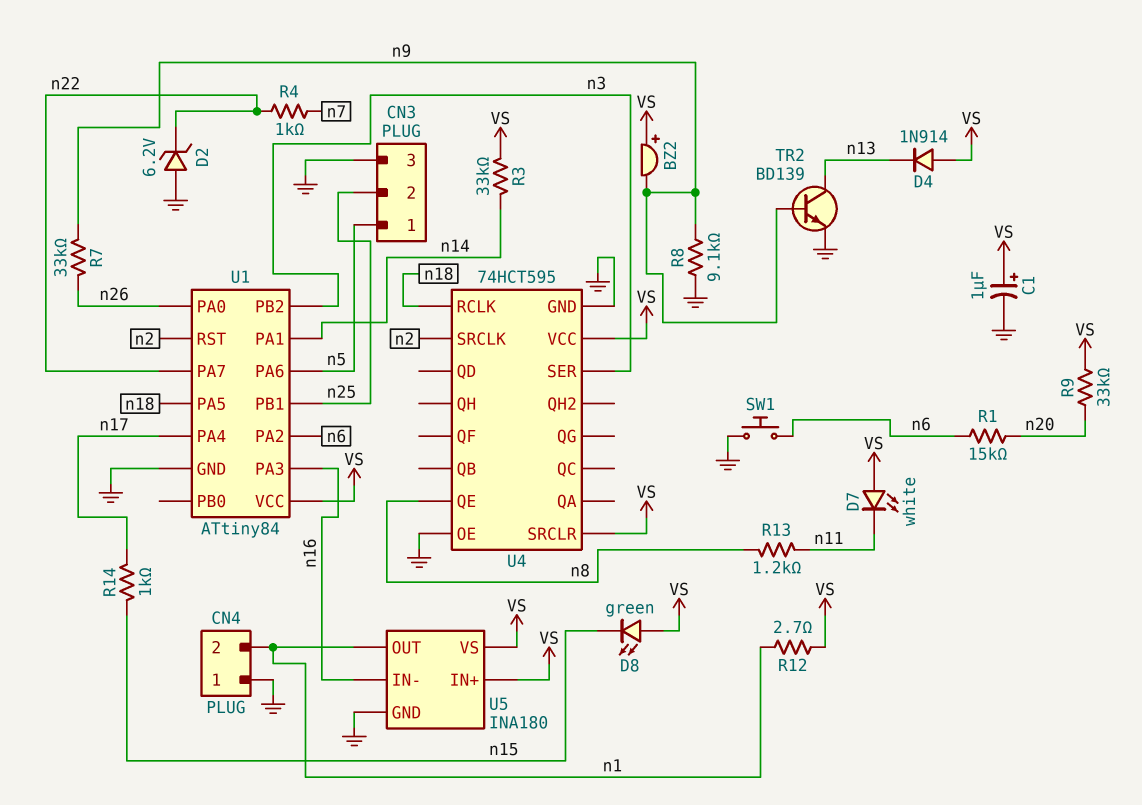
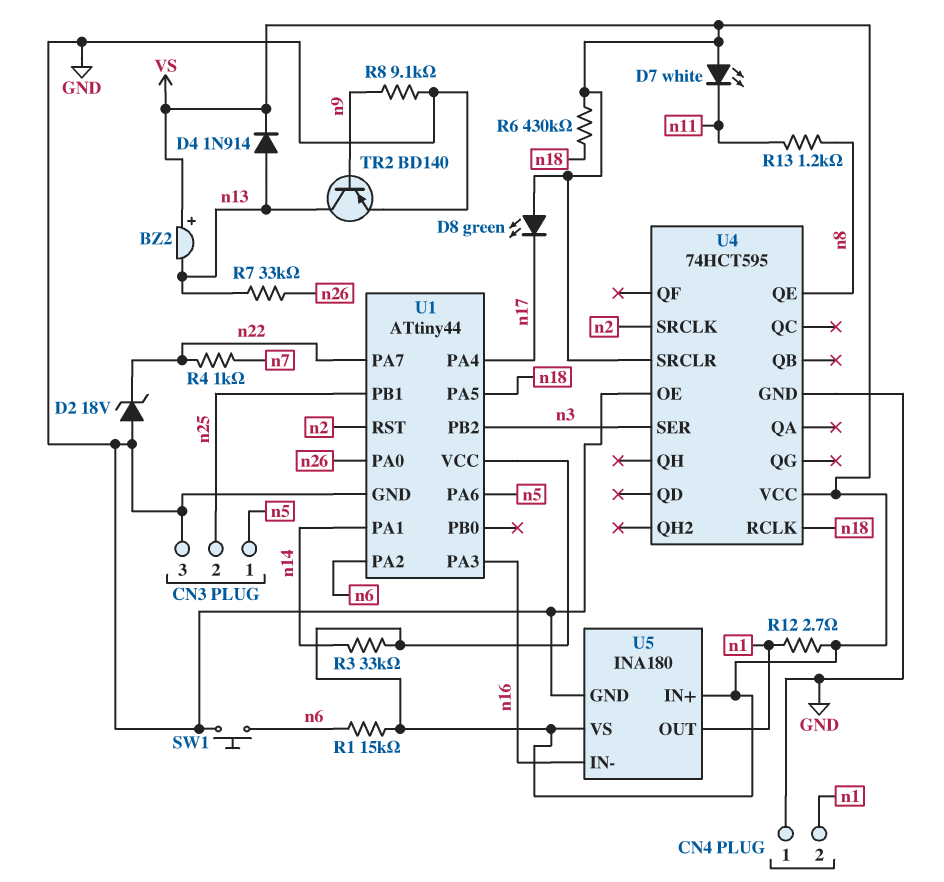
BZ2: buzzer (plus VS, minus n9) -> buzzer (plus VS, minus n13)
C1: 1uF (plus VS, minus GND) -> none
D2: zener 6.2V (A GND, K n22) -> zener 18V (A GND, K n22)
D4: diode 1N914 (A VS, K n13) -> diode 1N914 (A n13, K VS)
D8: LED green (A VS, K n15) -> LED green (A VS, K n17)
R1: 15k (n6, n20) -> 15k (VS, n6)
R6: none -> 430k (VS, n18)
R7: 33k (n9, n26) -> 33k (n13, n26)
R9: 33k (VS, n20) -> none
R14: 1k (n15, n17) -> none
TR2: NPN BD139 (B n9, C n13, E GND) -> PNP BD140 (B n9, C n13, E GND)
U1: ATtiny84 -> ATtiny44

